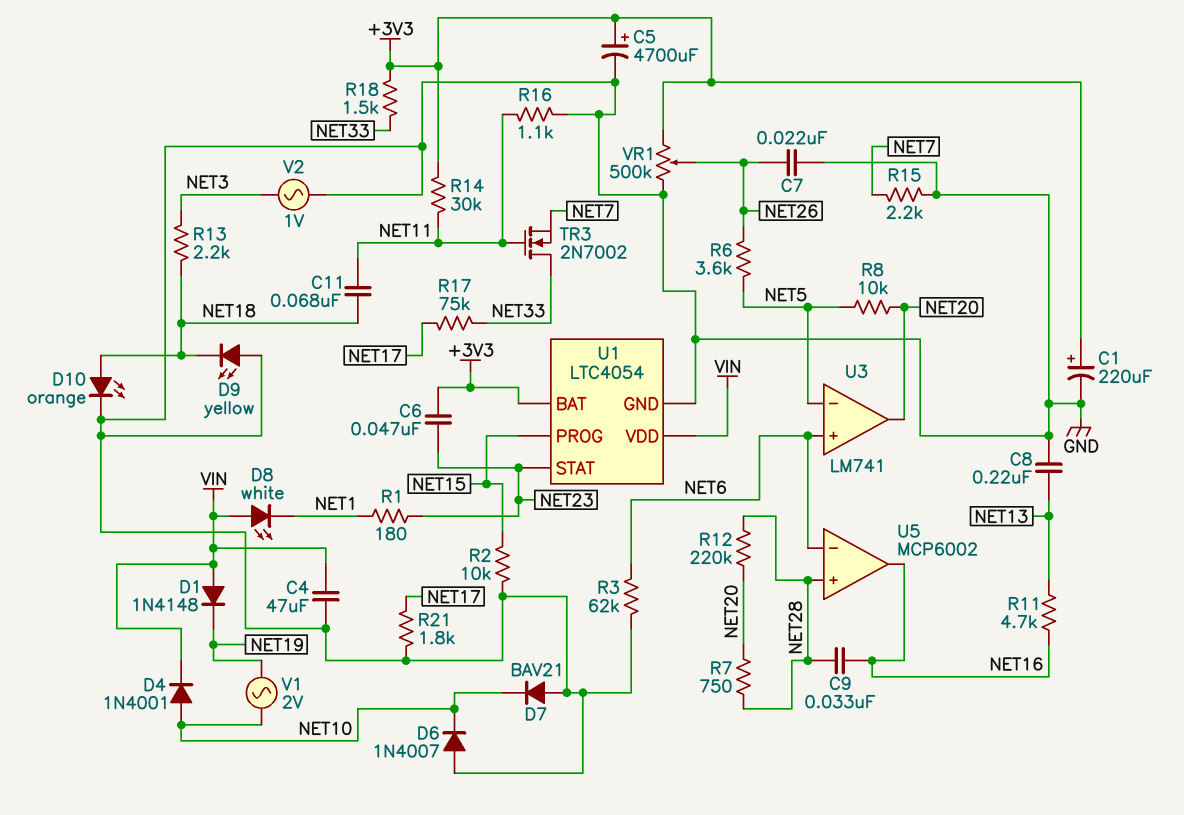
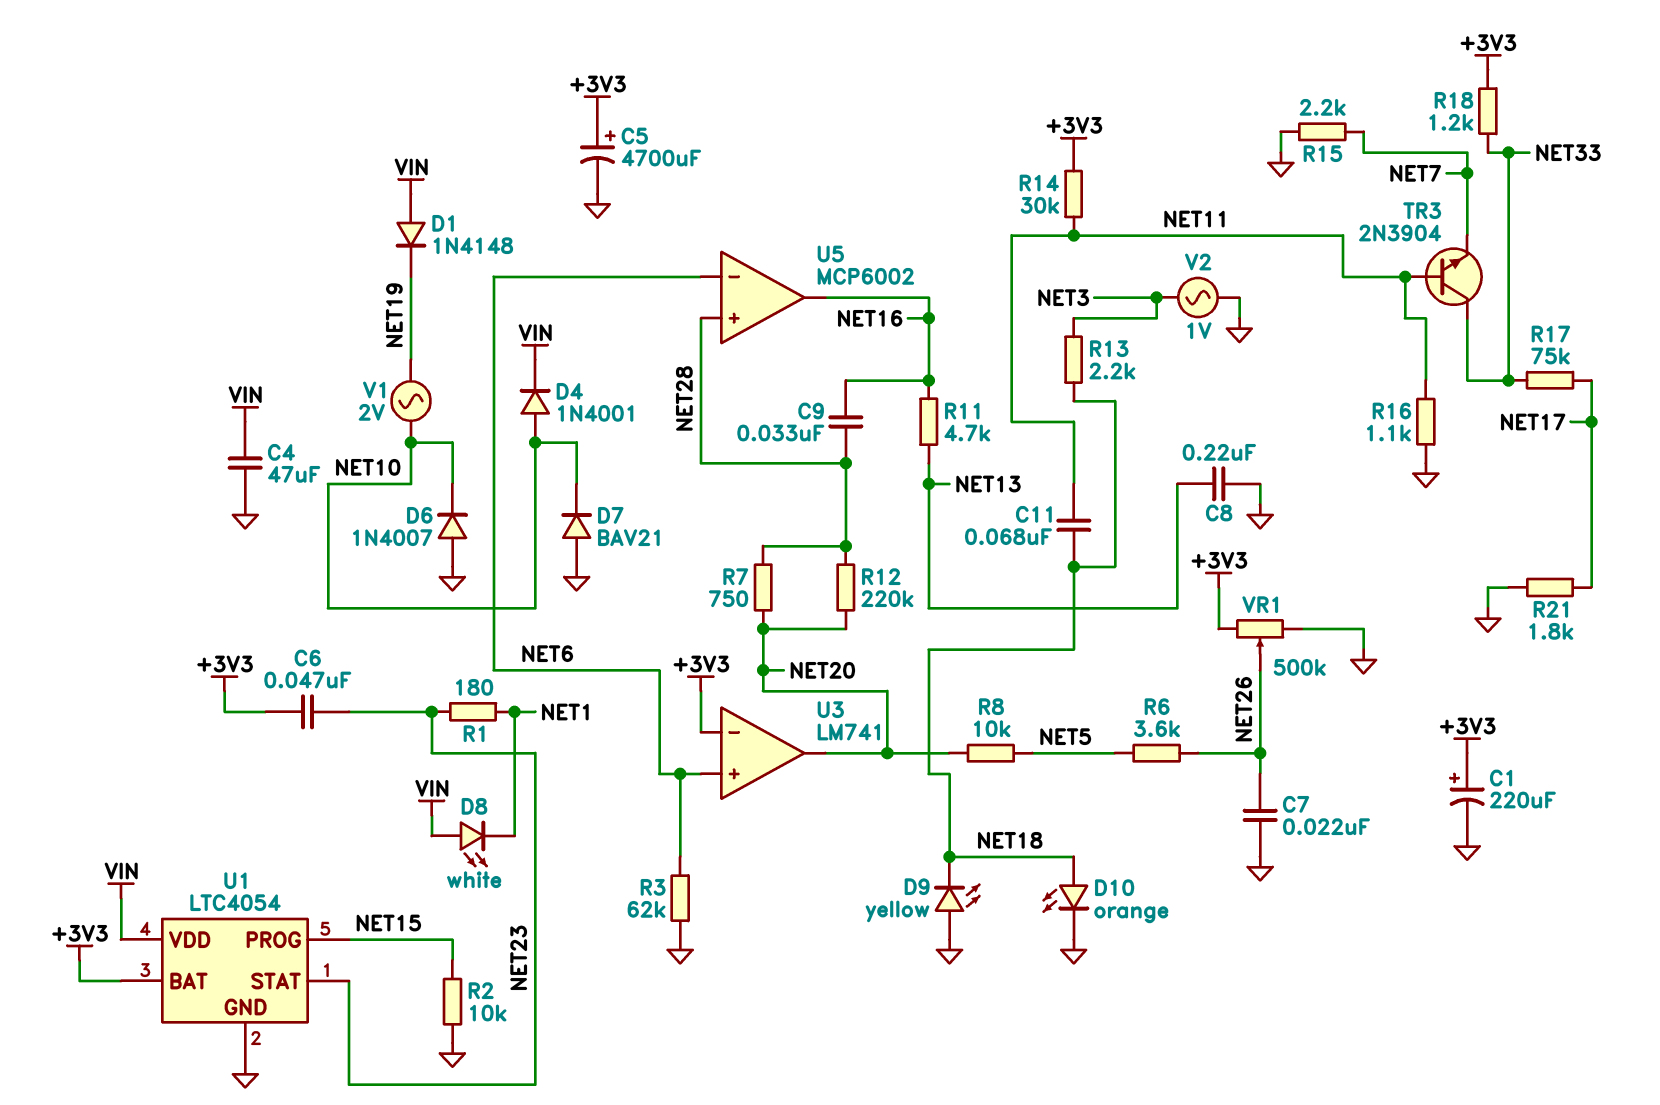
R18: 1.5k (+3V3, NET33) -> 1.2k (+3V3, NET33)
TR3: NMOS 2N7002 (G NET11, D NET33, S NET7) -> NPN 2N3904 (B NET11, C NET33, E NET7)
U3 pin in-: NET5 -> +3V3

